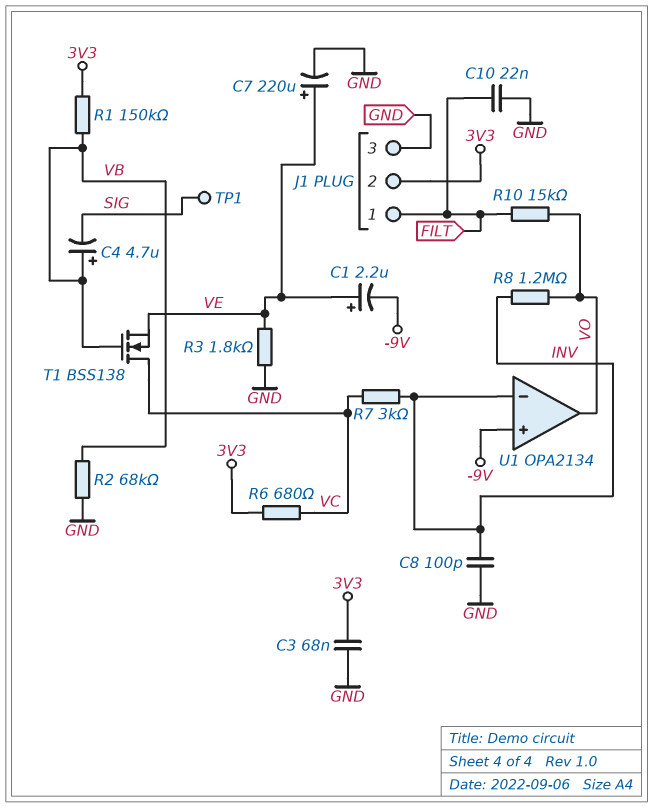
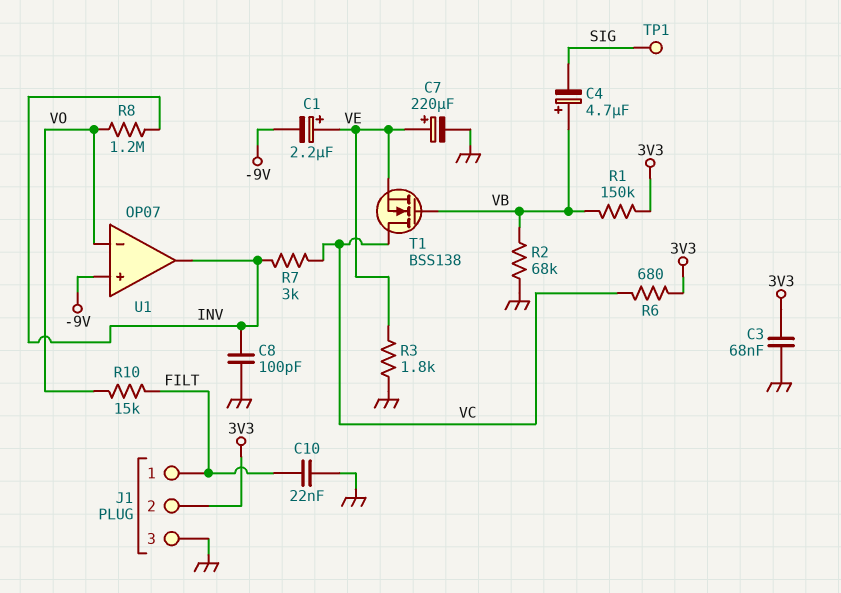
U1: OPA2134 -> OP07
U1 pin in-: INV -> VO
U1 pin out: VO -> INV

